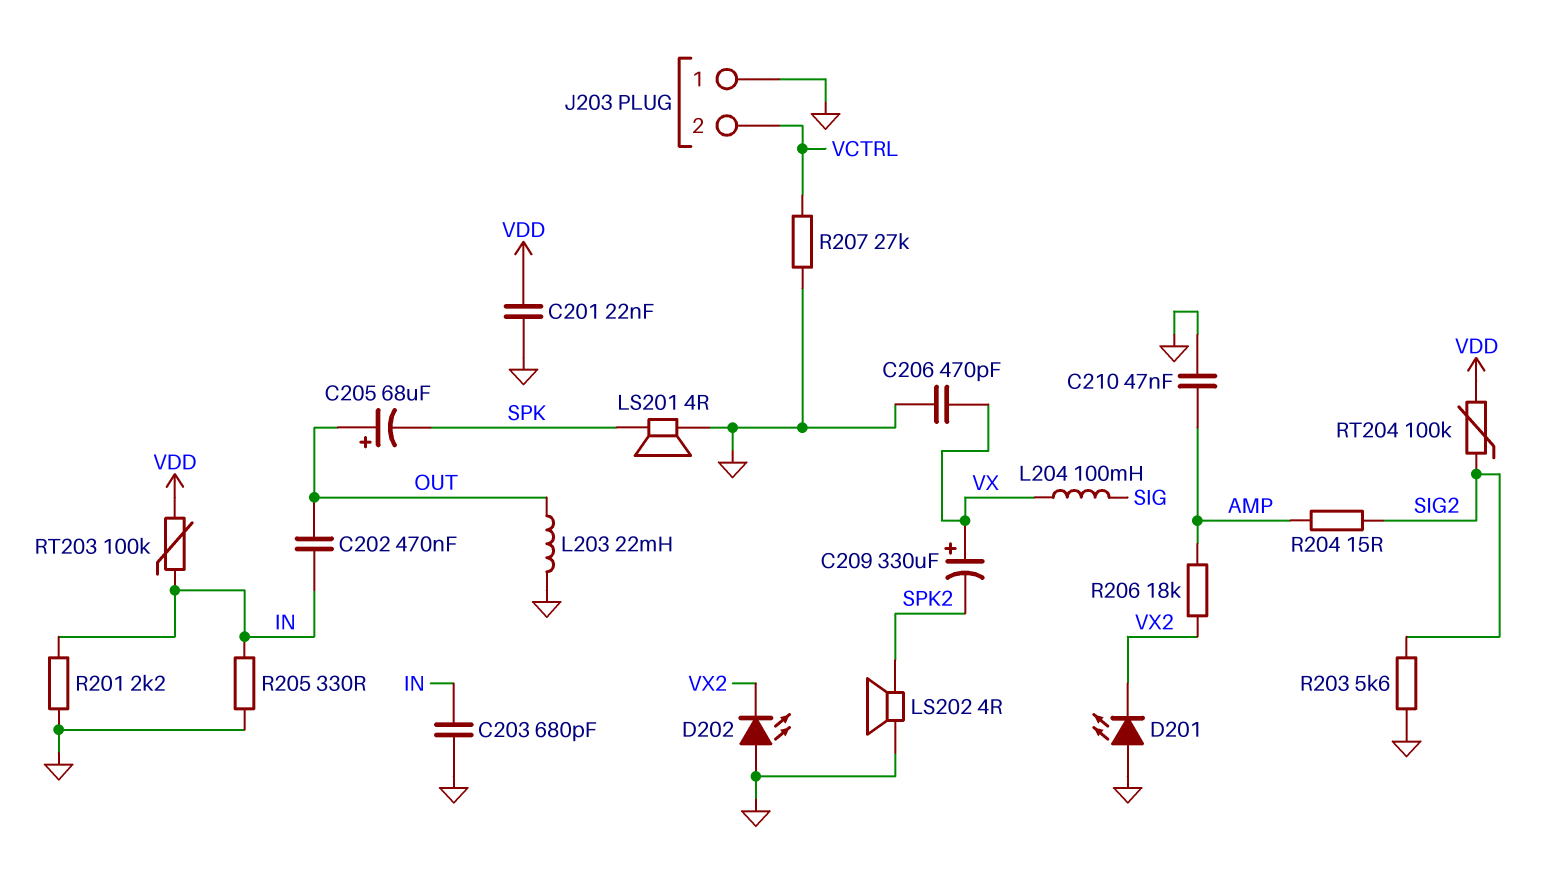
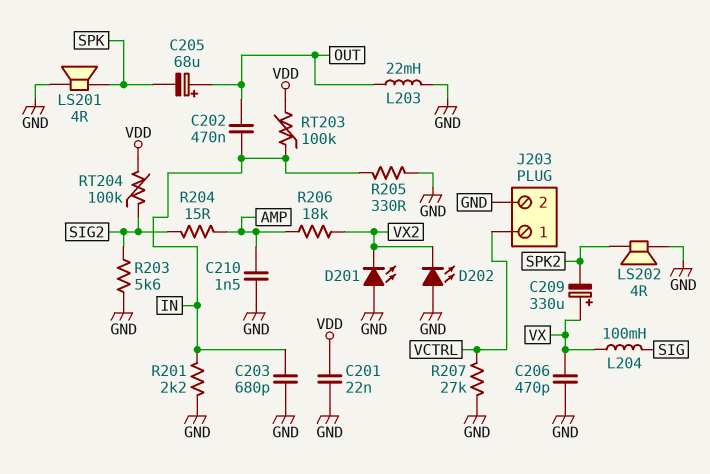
C210: 47nF (AMP, GND) -> 1.5nF (AMP, GND)
J203 pin 1: GND -> VCTRL
J203 pin 2: VCTRL -> GND

